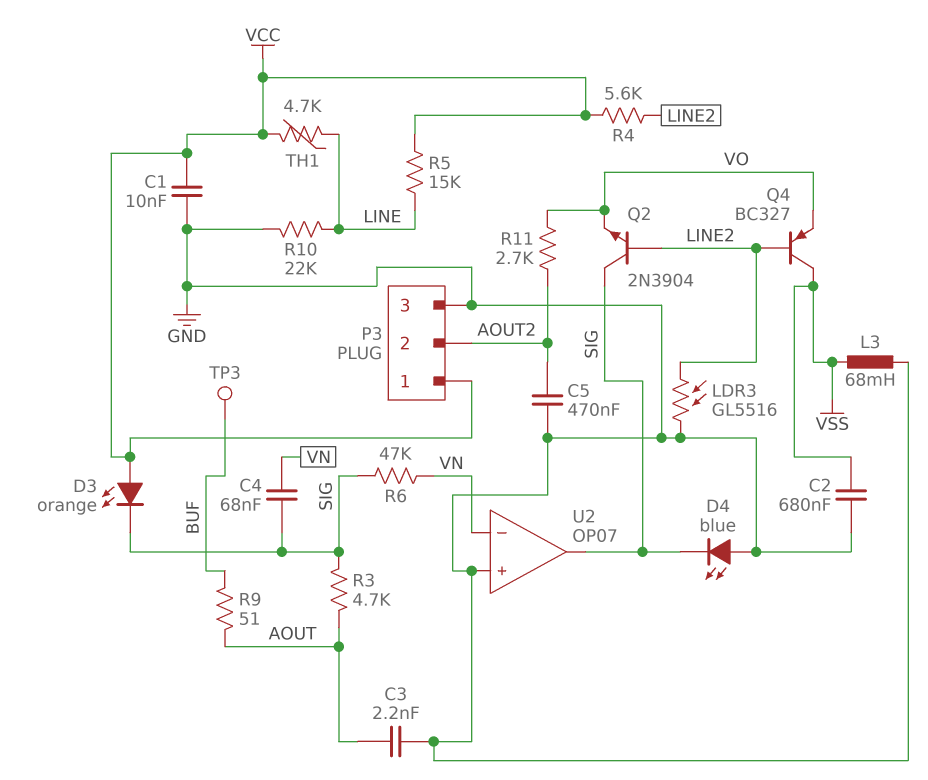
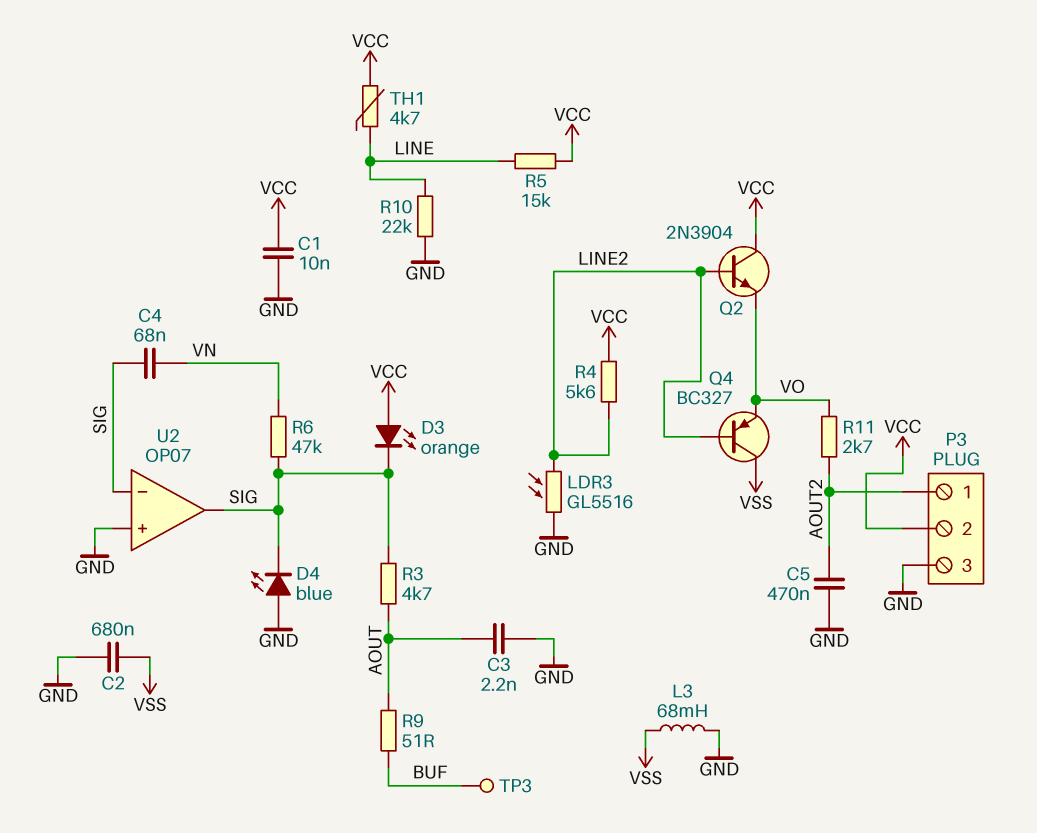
P3 pin 1: VCC -> AOUT2
P3 pin 2: AOUT2 -> VCC
Q2: NPN 2N3904 (B LINE2, C SIG, E VO) -> NPN 2N3904 (B LINE2, C VCC, E VO)
U2 pin in-: VN -> SIG

